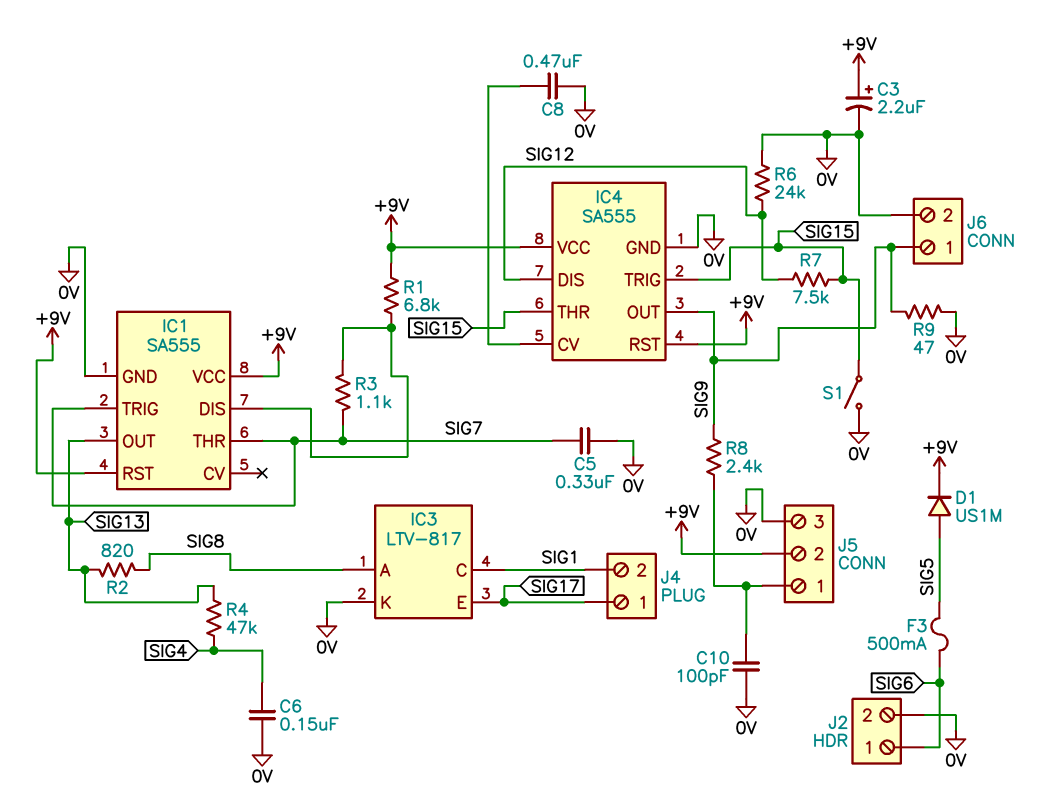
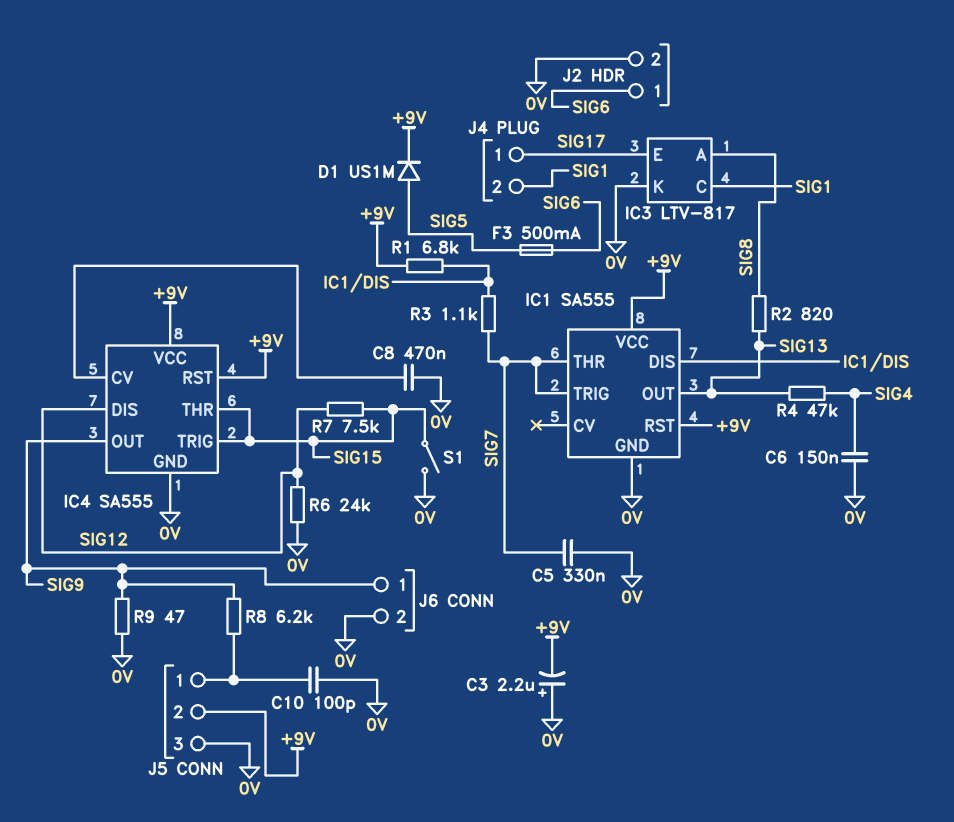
C3: 2.2uF (plus +9V, minus 0V) -> 2.2uF (plus 0V, minus +9V)
R8: 2.4k (J5/1, SIG9) -> 6.2k (J5/1, SIG9)

